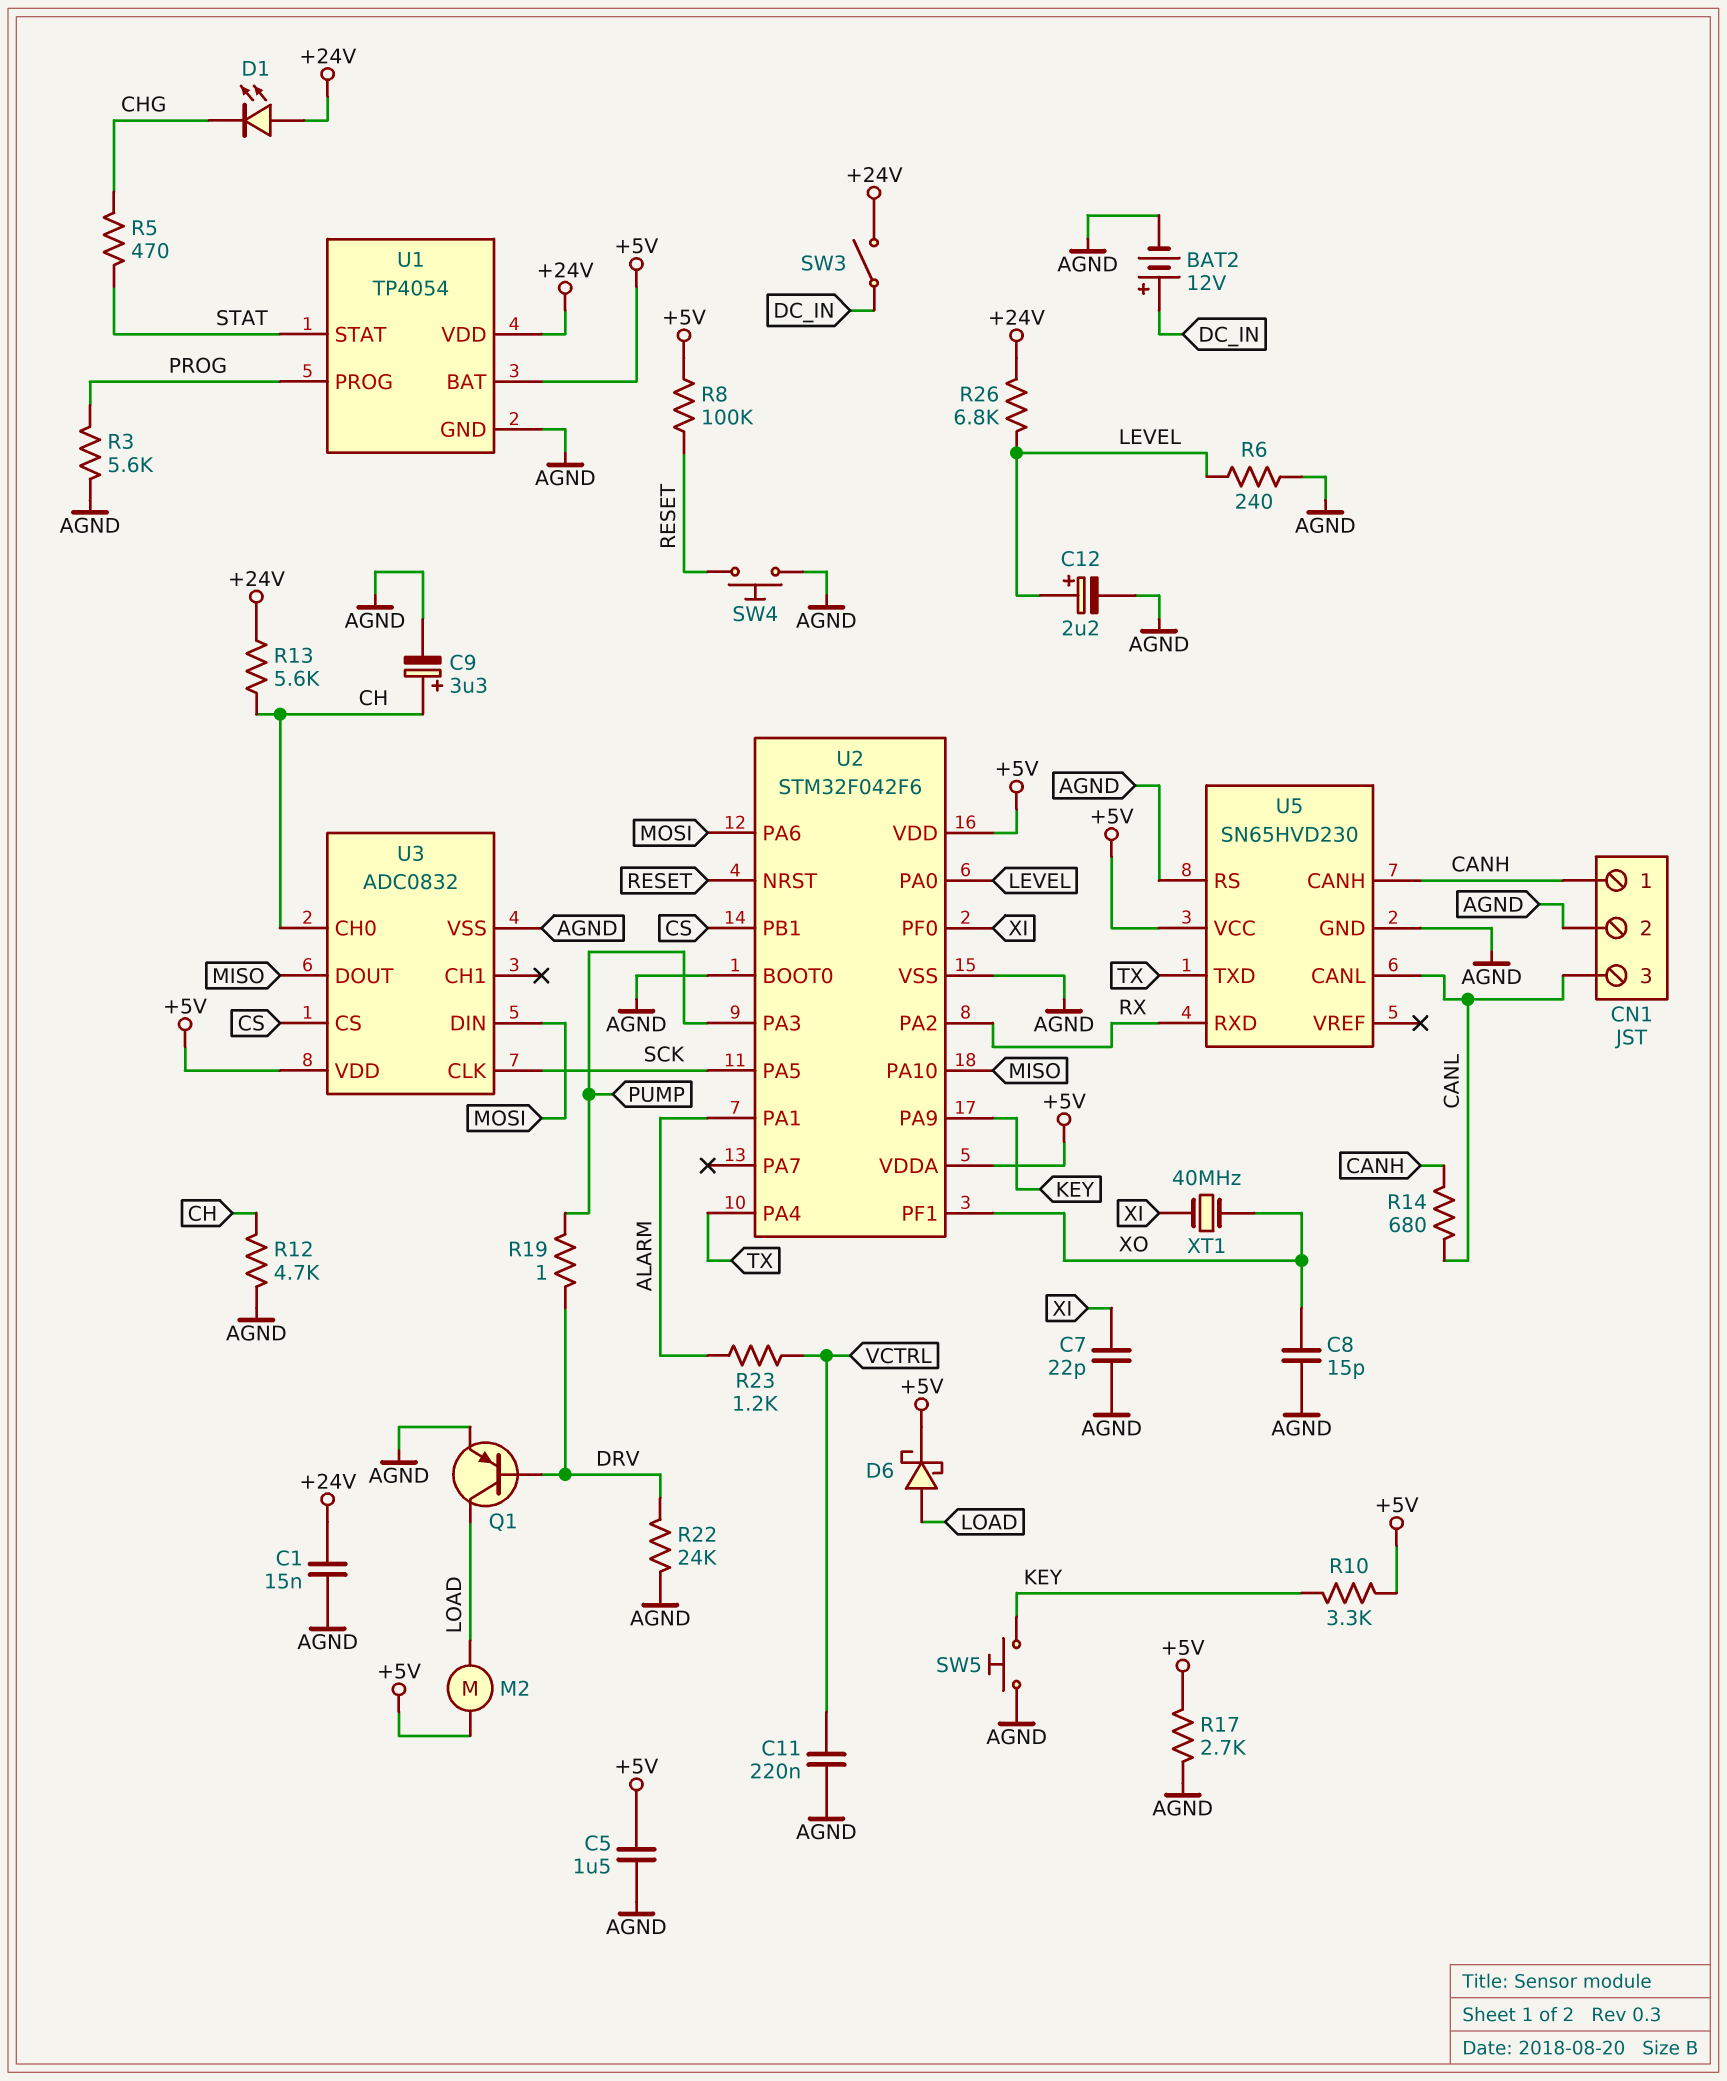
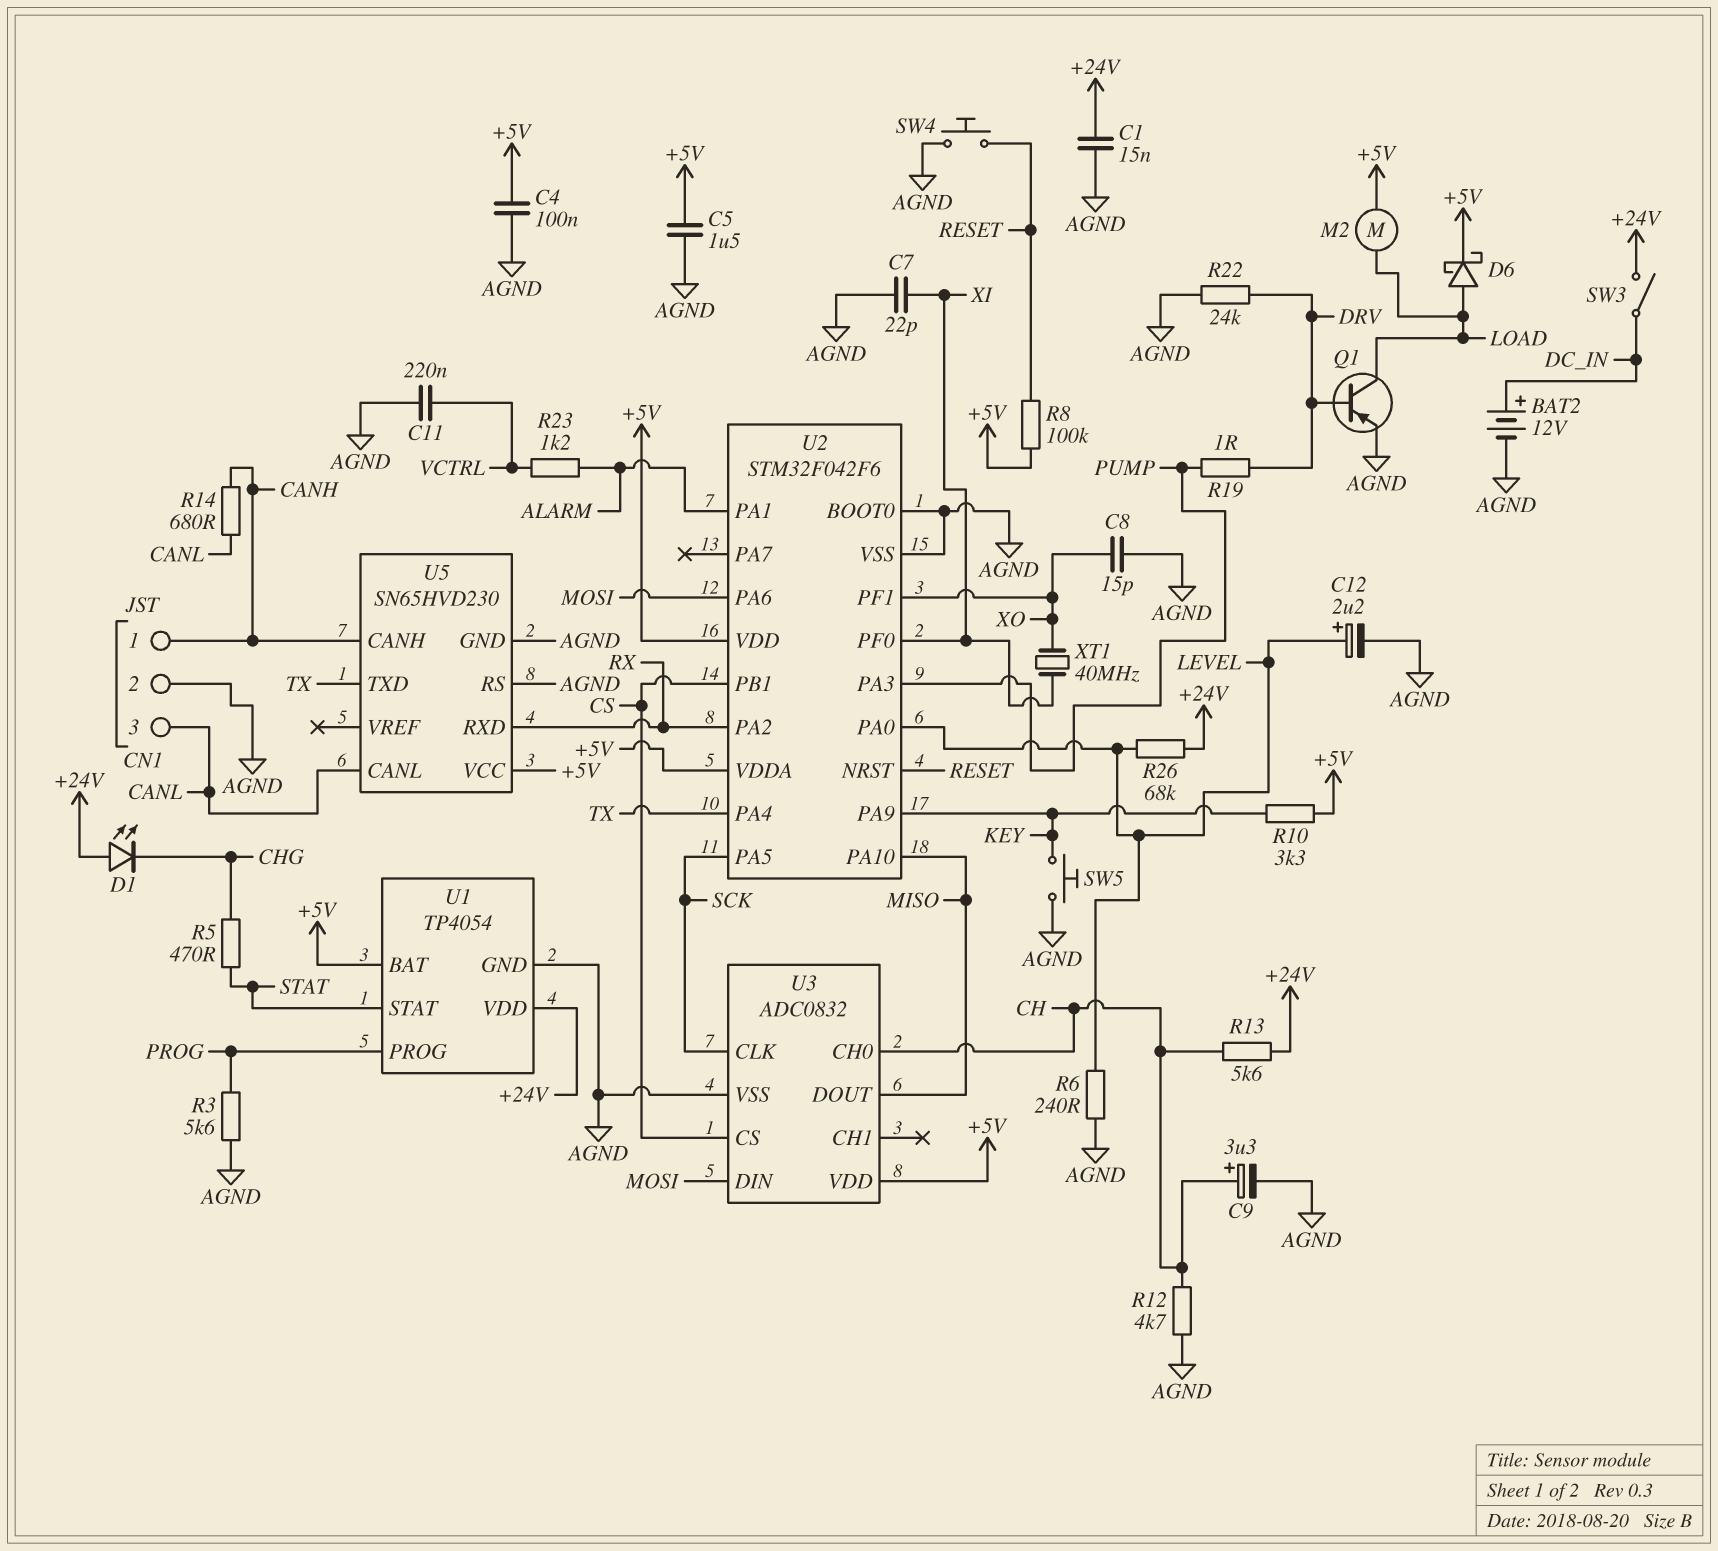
C4: none -> 100nF (+5V, AGND)
R17: 2.7k (+5V, AGND) -> none
R26: 6.8k (+24V, LEVEL) -> 68k (+24V, LEVEL)

